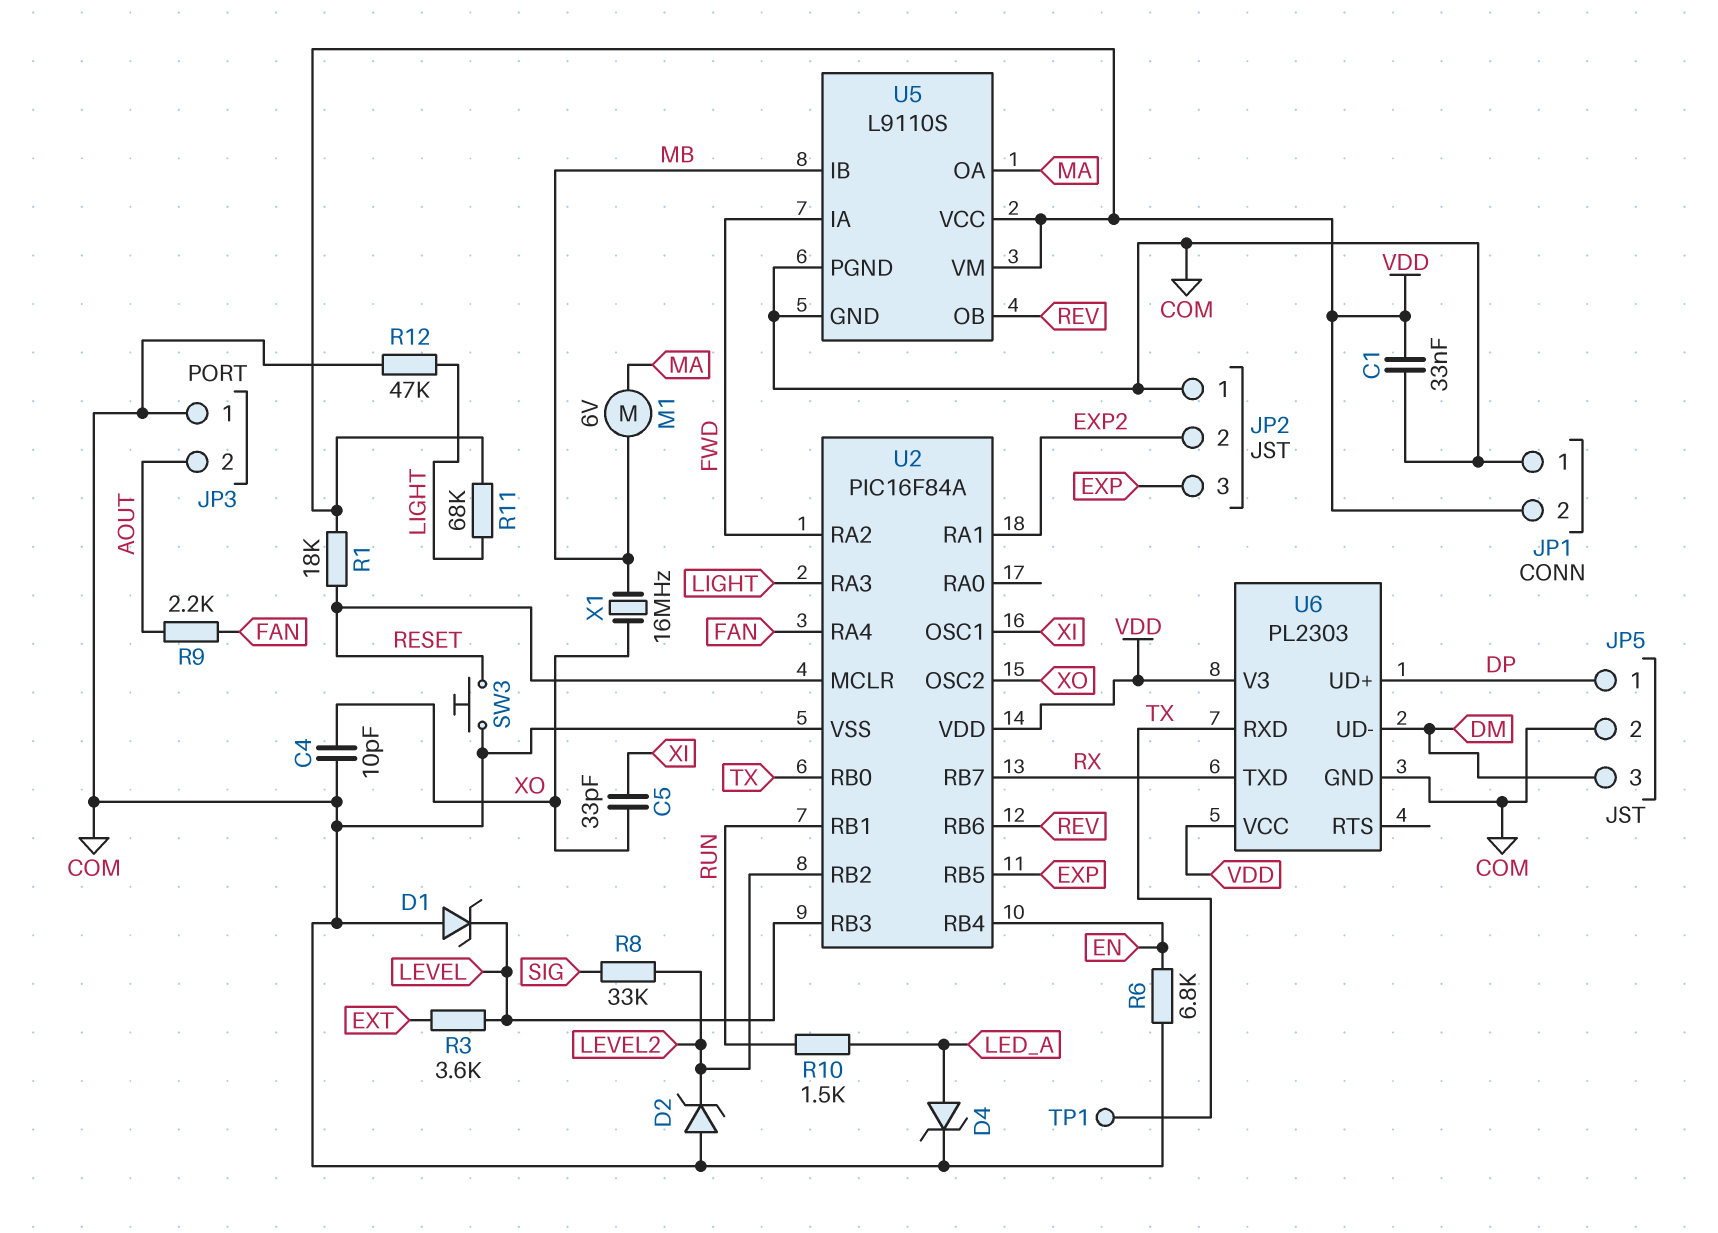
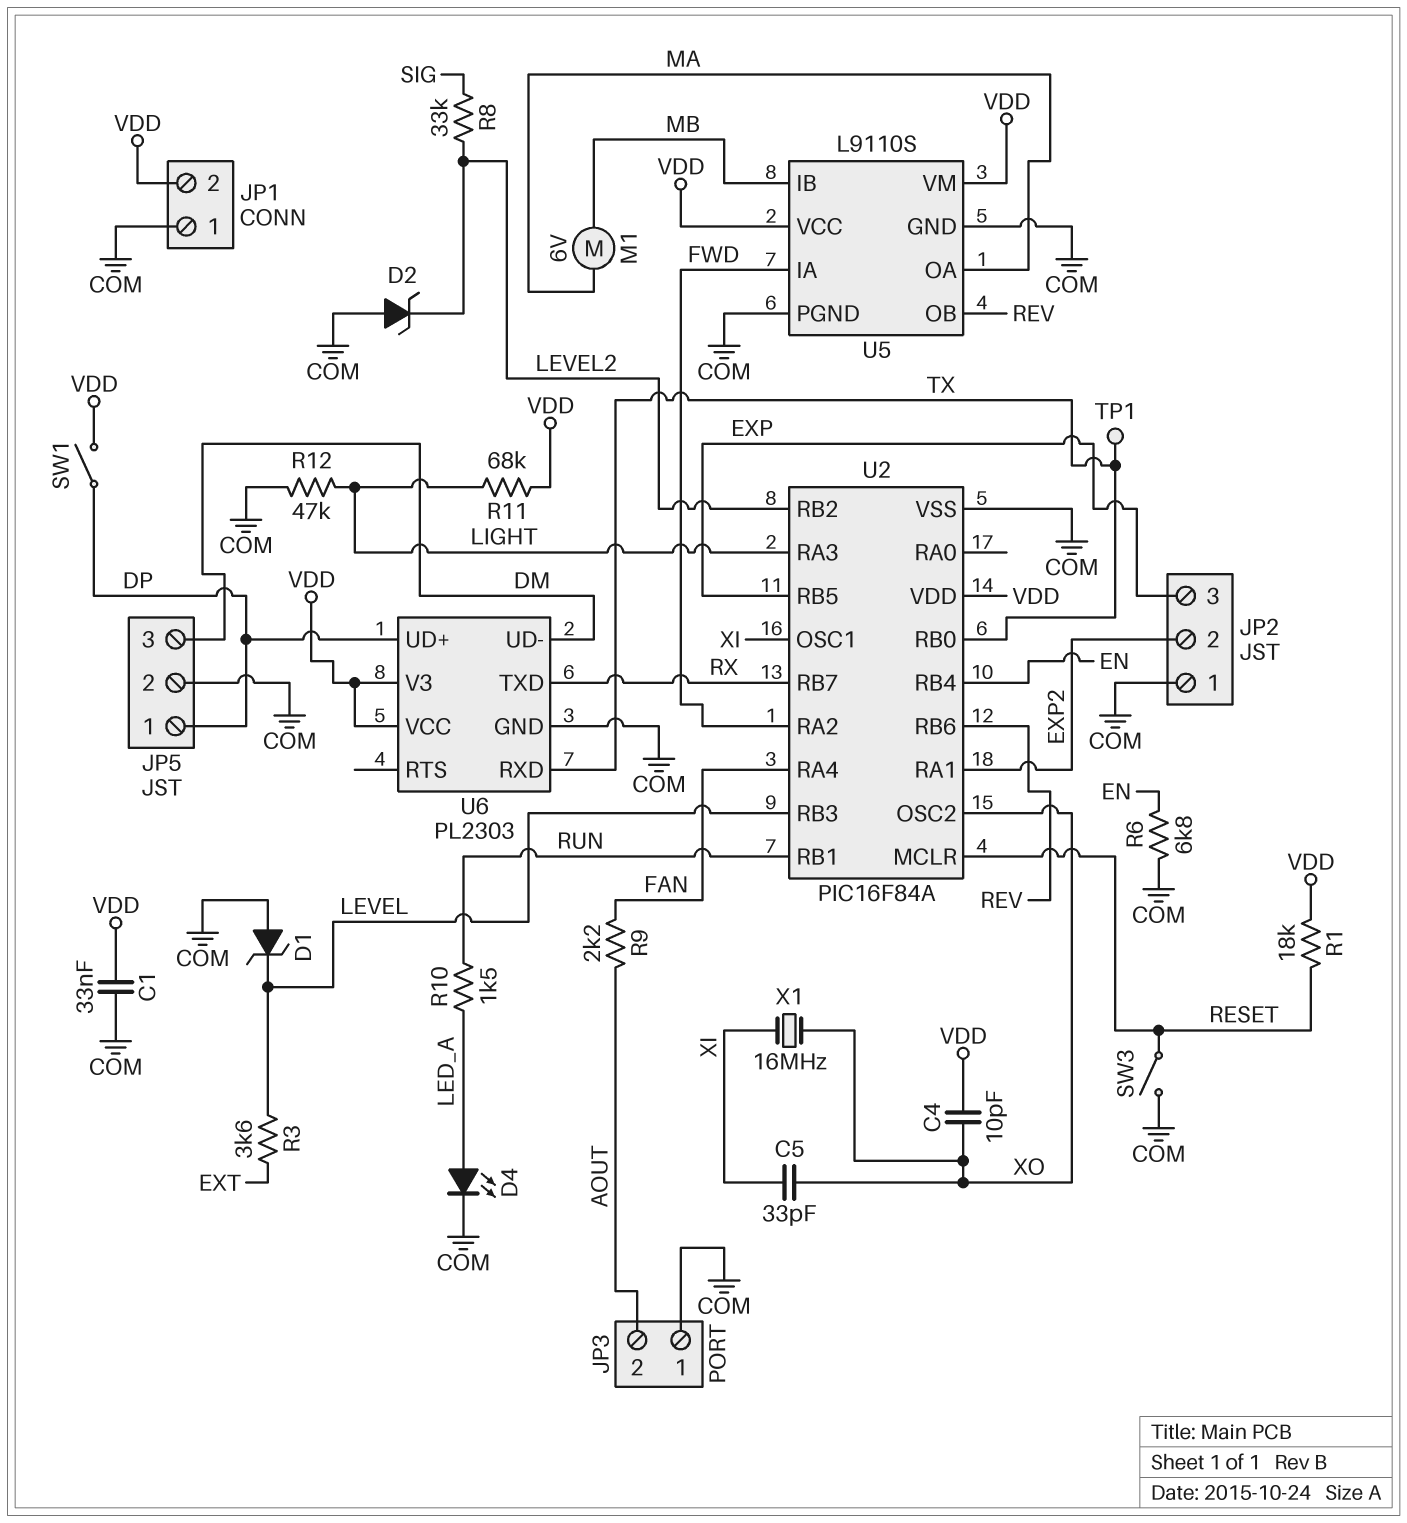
C4: 10pF (COM, XO) -> 10pF (VDD, XO)
D4: zener (A LED_A, K COM) -> LED (A LED_A, K COM)
SW1: none -> switch (DP, VDD)
SW3: button (COM, RESET) -> switch (COM, RESET)
X1: 16MHz (MB, XO) -> 16MHz (XI, XO)

